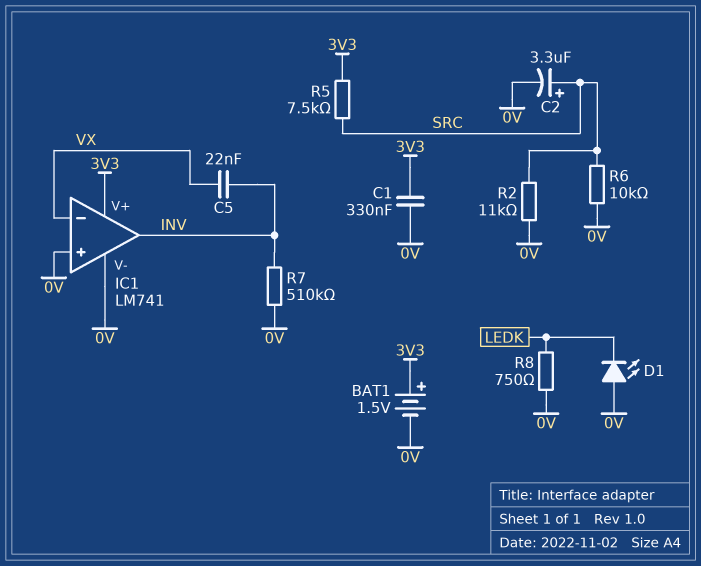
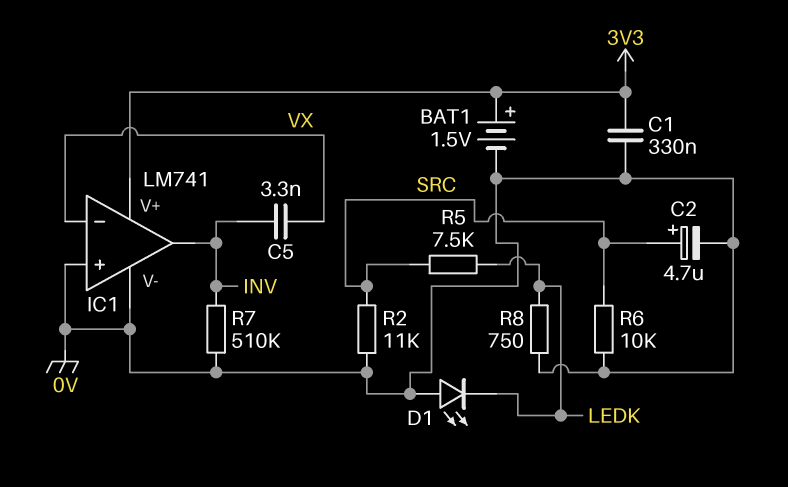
C2: 3.3uF (plus SRC, minus 0V) -> 4.7uF (plus SRC, minus 0V)
C5: 22nF (INV, VX) -> 3.3nF (INV, VX)
R5: 7.5k (3V3, SRC) -> 7.5k (LEDK, SRC)

